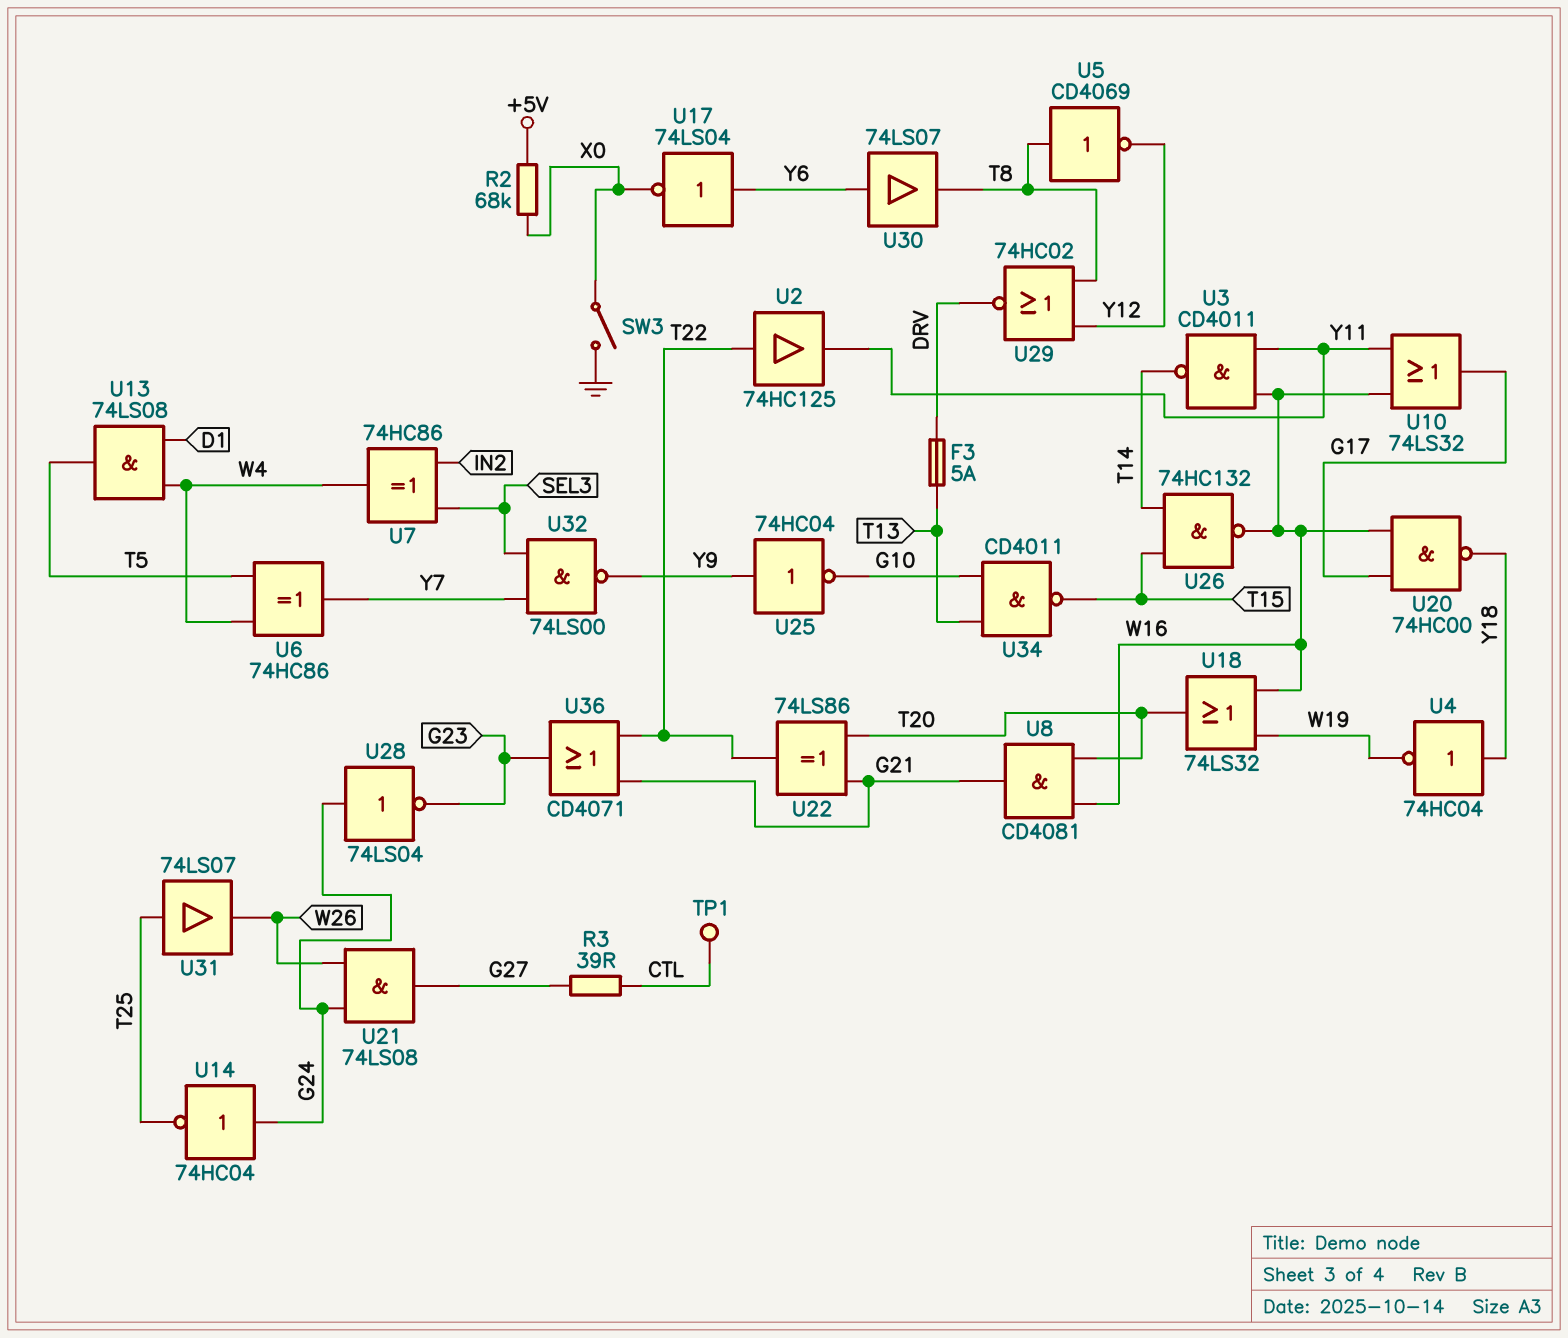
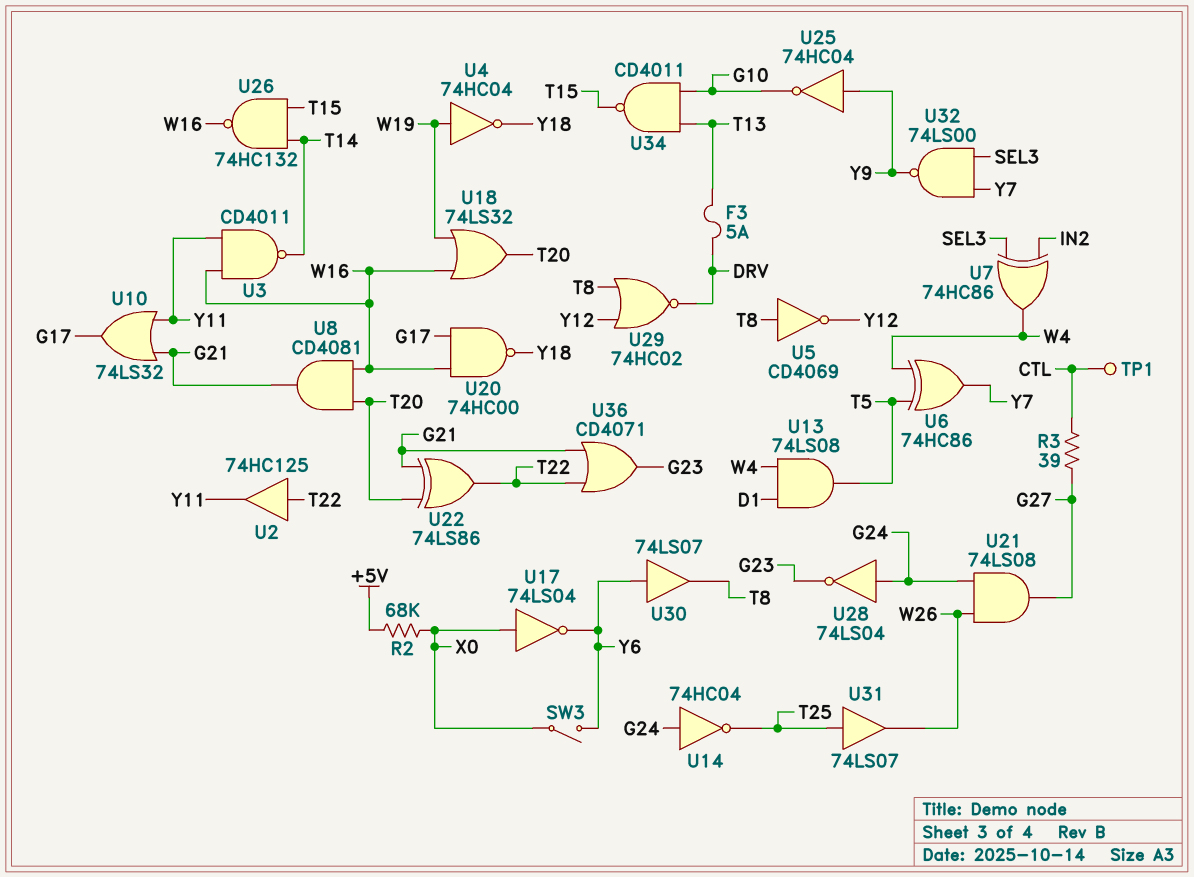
SW3: switch (GND, X0) -> switch (X0, Y6)
U4: NOT 74HC04 (in Y18, out W19) -> NOT 74HC04 (in W19, out Y18)
U10: OR 74LS32 (in W16, in Y11, out G17) -> OR 74LS32 (in G21, in Y11, out G17)
U17: NOT 74LS04 (in Y6, out X0) -> NOT 74LS04 (in X0, out Y6)

